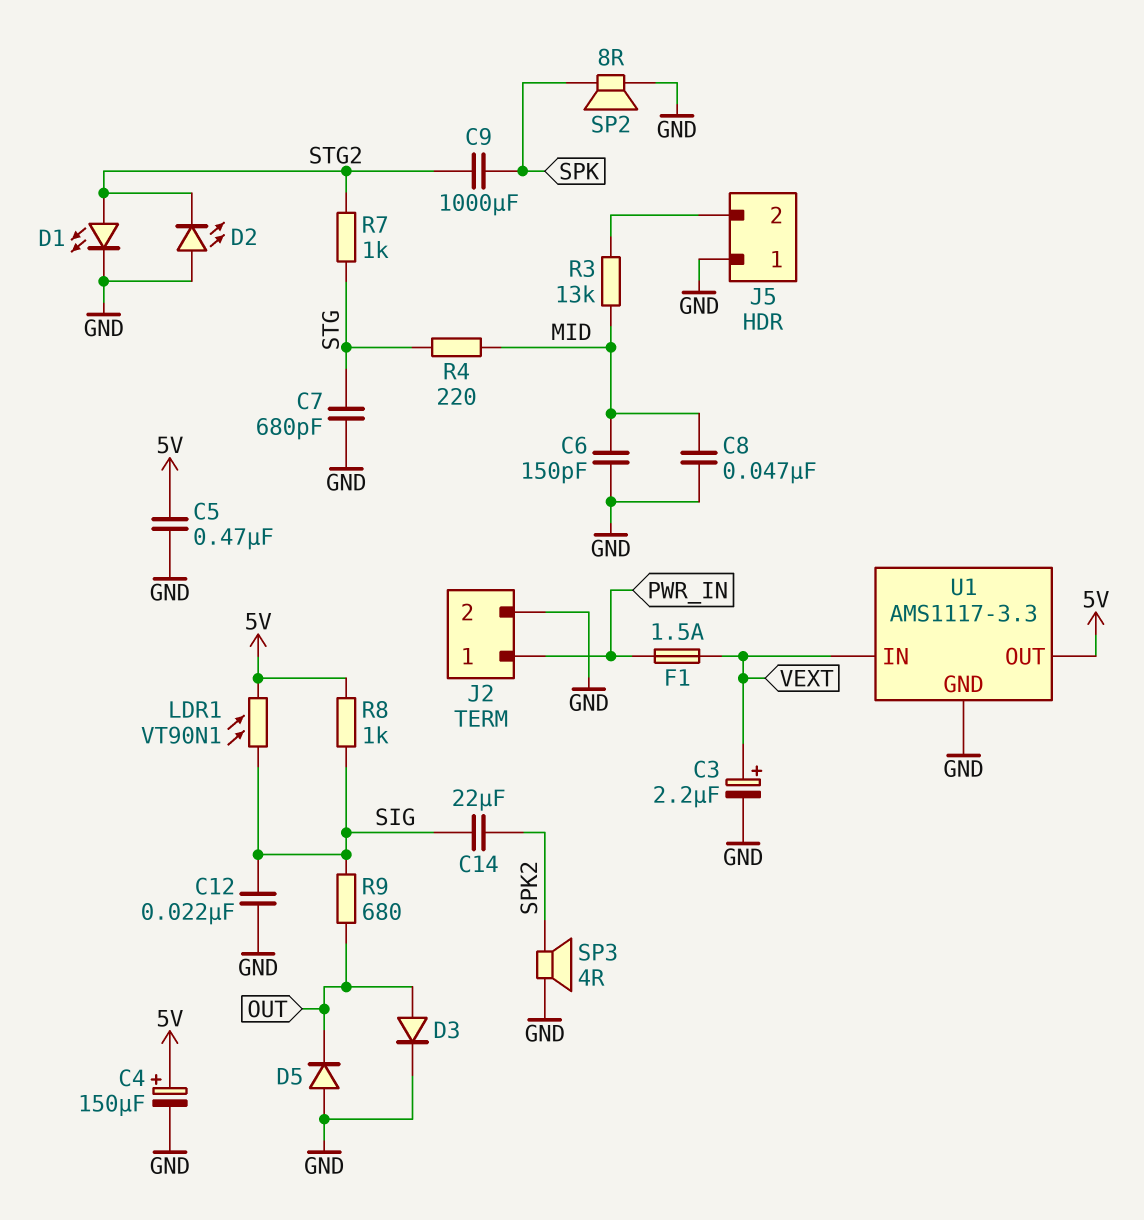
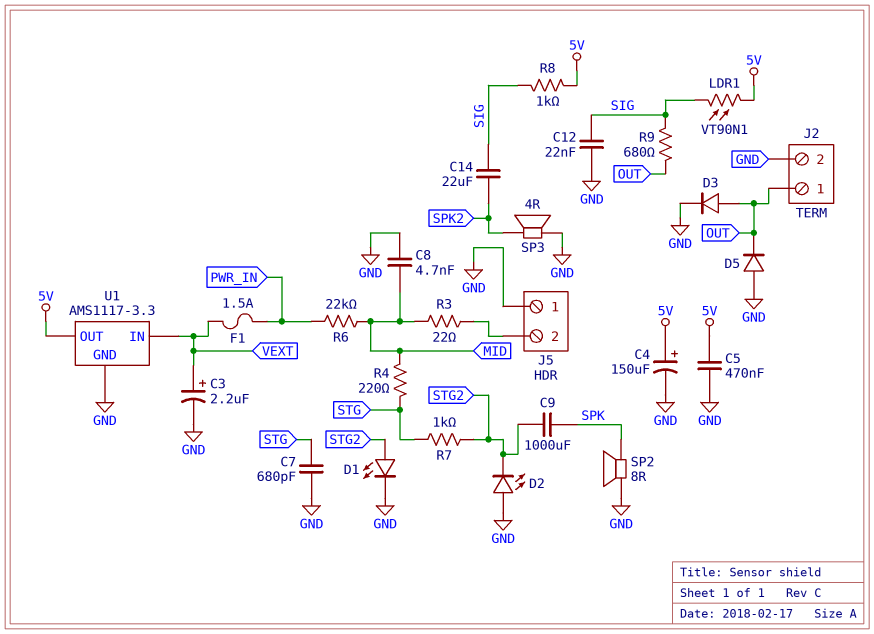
C6: 150pF (GND, MID) -> none
C8: 47nF (GND, MID) -> 4.7nF (GND, MID)
J2 pin 1: PWR_IN -> OUT
R3: 13k (J5/2, MID) -> 22 (J5/2, MID)
R6: none -> 22k (MID, PWR_IN)

